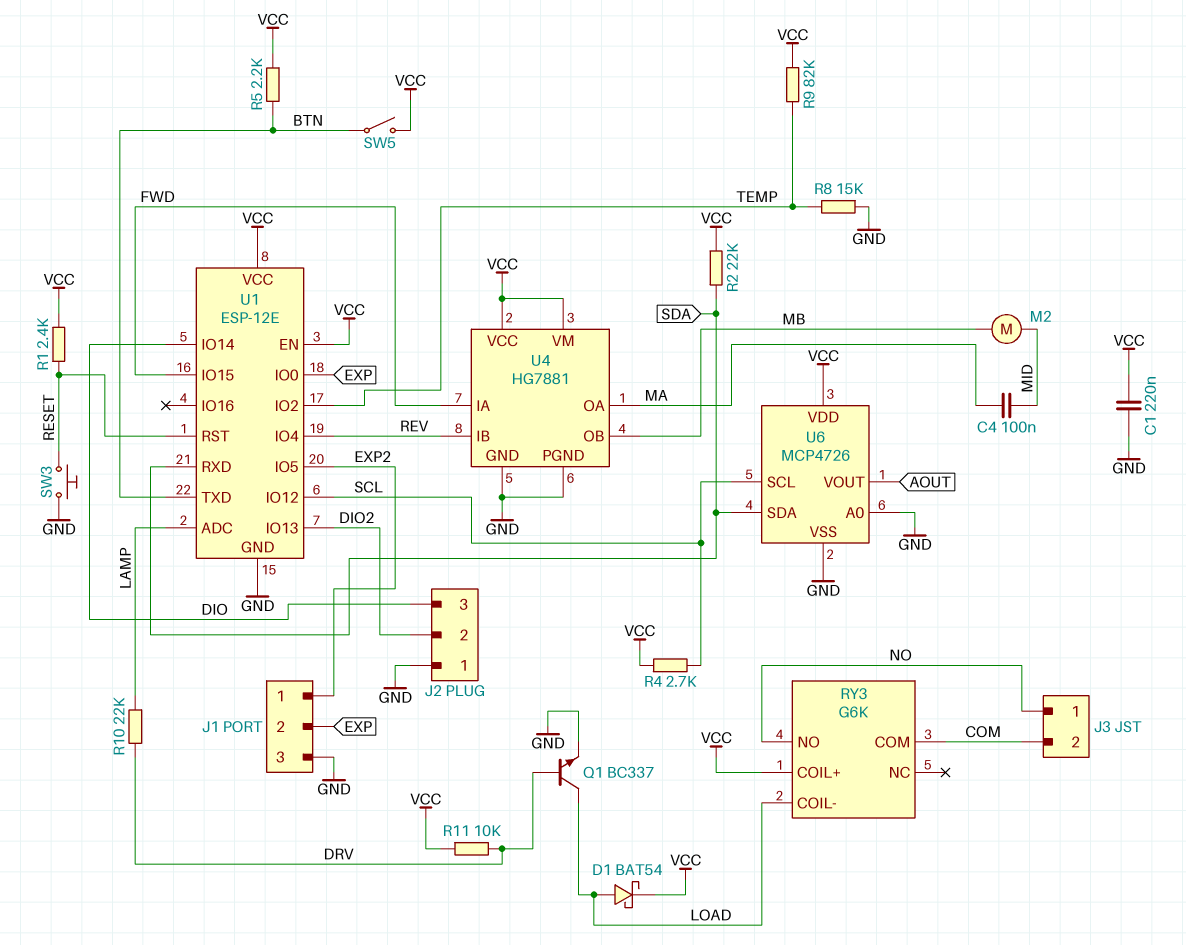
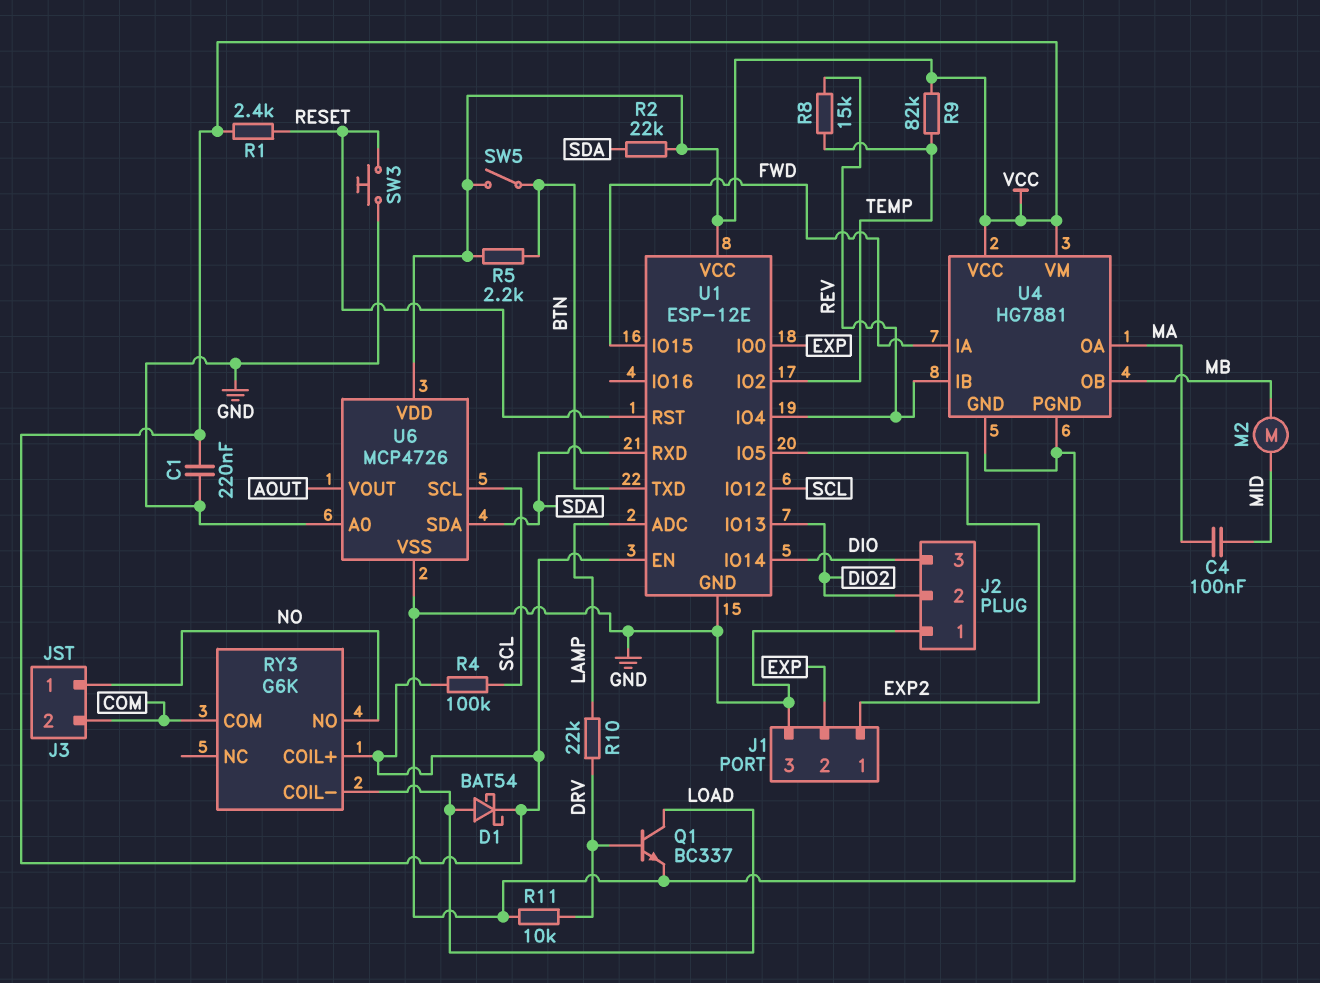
R4: 2.7k (SCL, VCC) -> 100k (SCL, VCC)
R8: 15k (GND, TEMP) -> 15k (REV, TEMP)
R11: 10k (DRV, VCC) -> 10k (DRV, GND)

